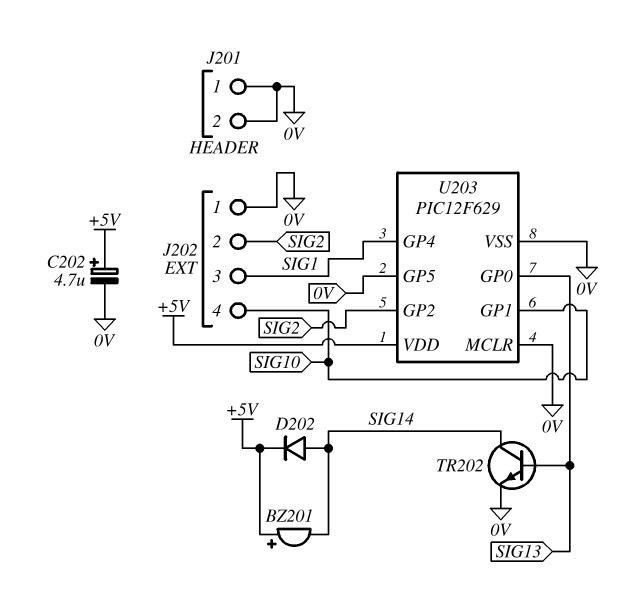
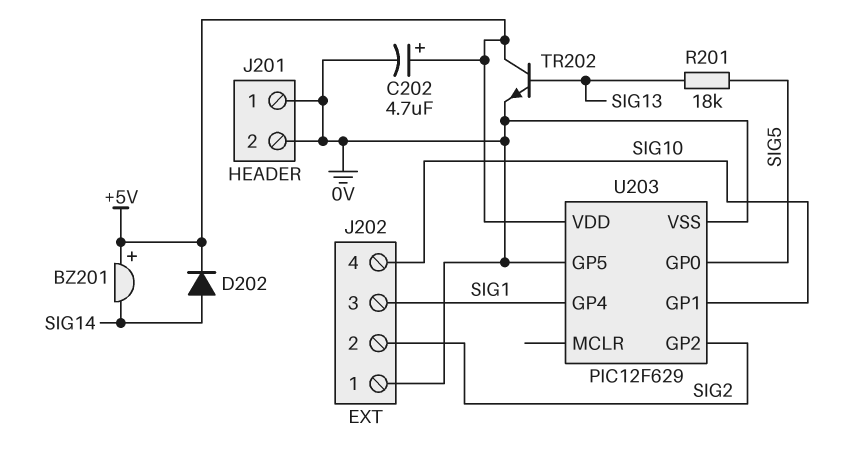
R201: none -> 18k (SIG5, SIG13)
TR202: NPN (B SIG13, C SIG14, E 0V) -> NPN (B SIG13, C +5V, E 0V)
U203 pin GP0: SIG13 -> SIG5
U203 pin MCLR: 0V -> none

